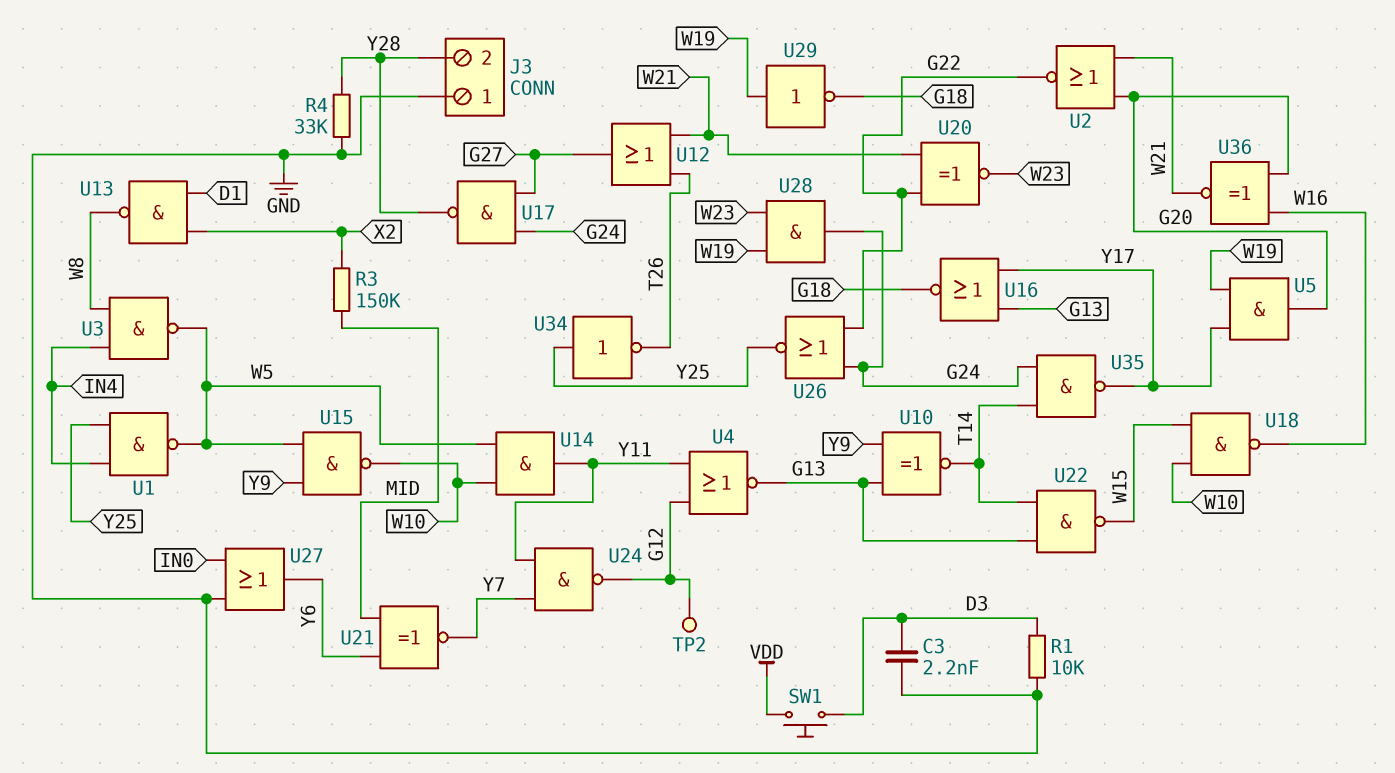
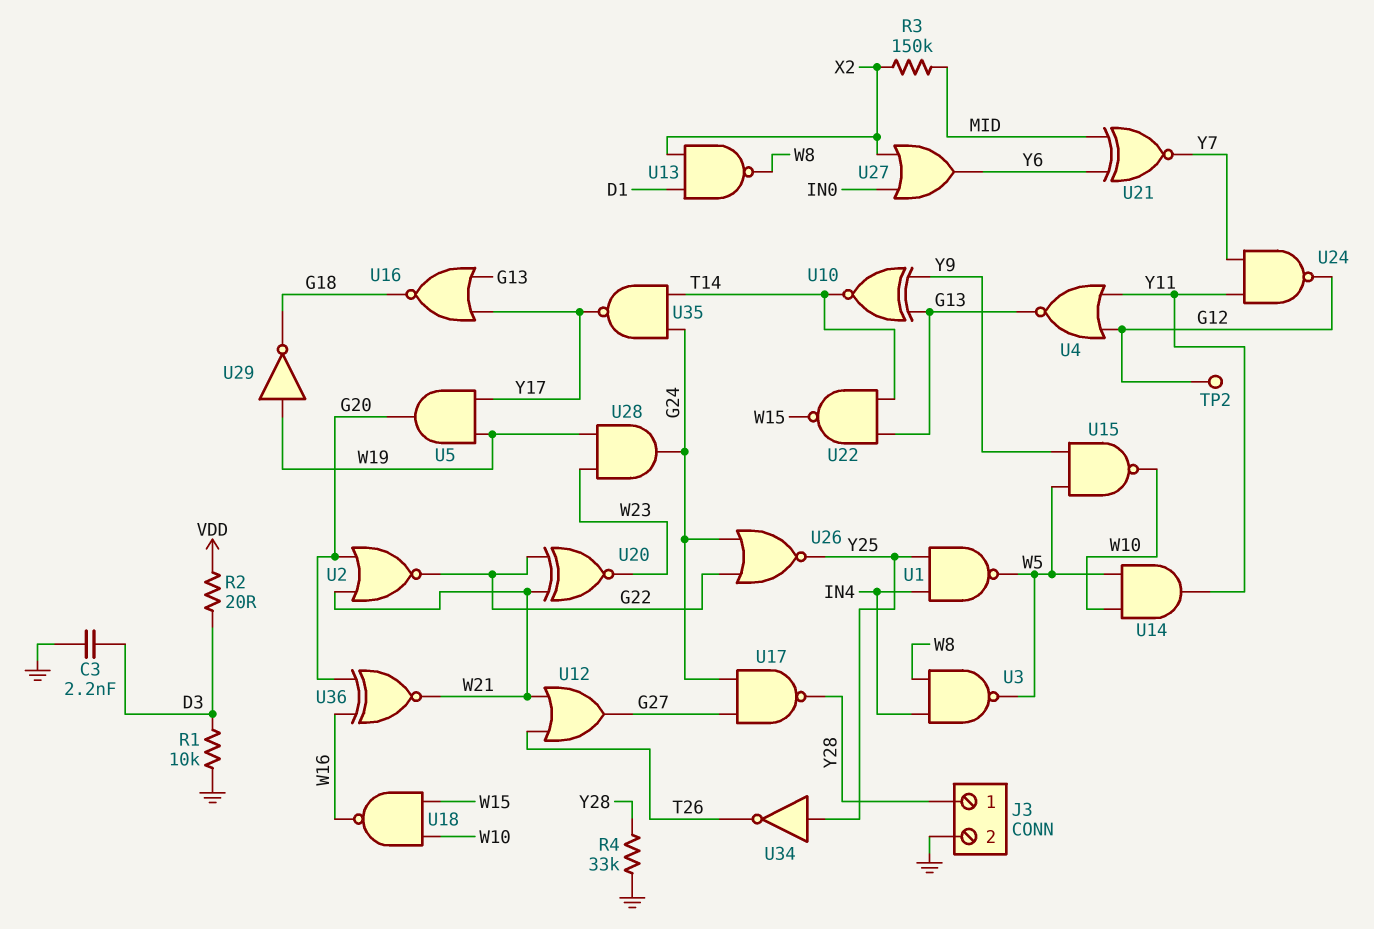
J3 pin 1: GND -> Y28
J3 pin 2: Y28 -> GND
R2: none -> 20 (D3, VDD)
SW1: button (D3, VDD) -> none
U27: OR (in GND, in IN0, out Y6) -> OR (in IN0, in X2, out Y6)

